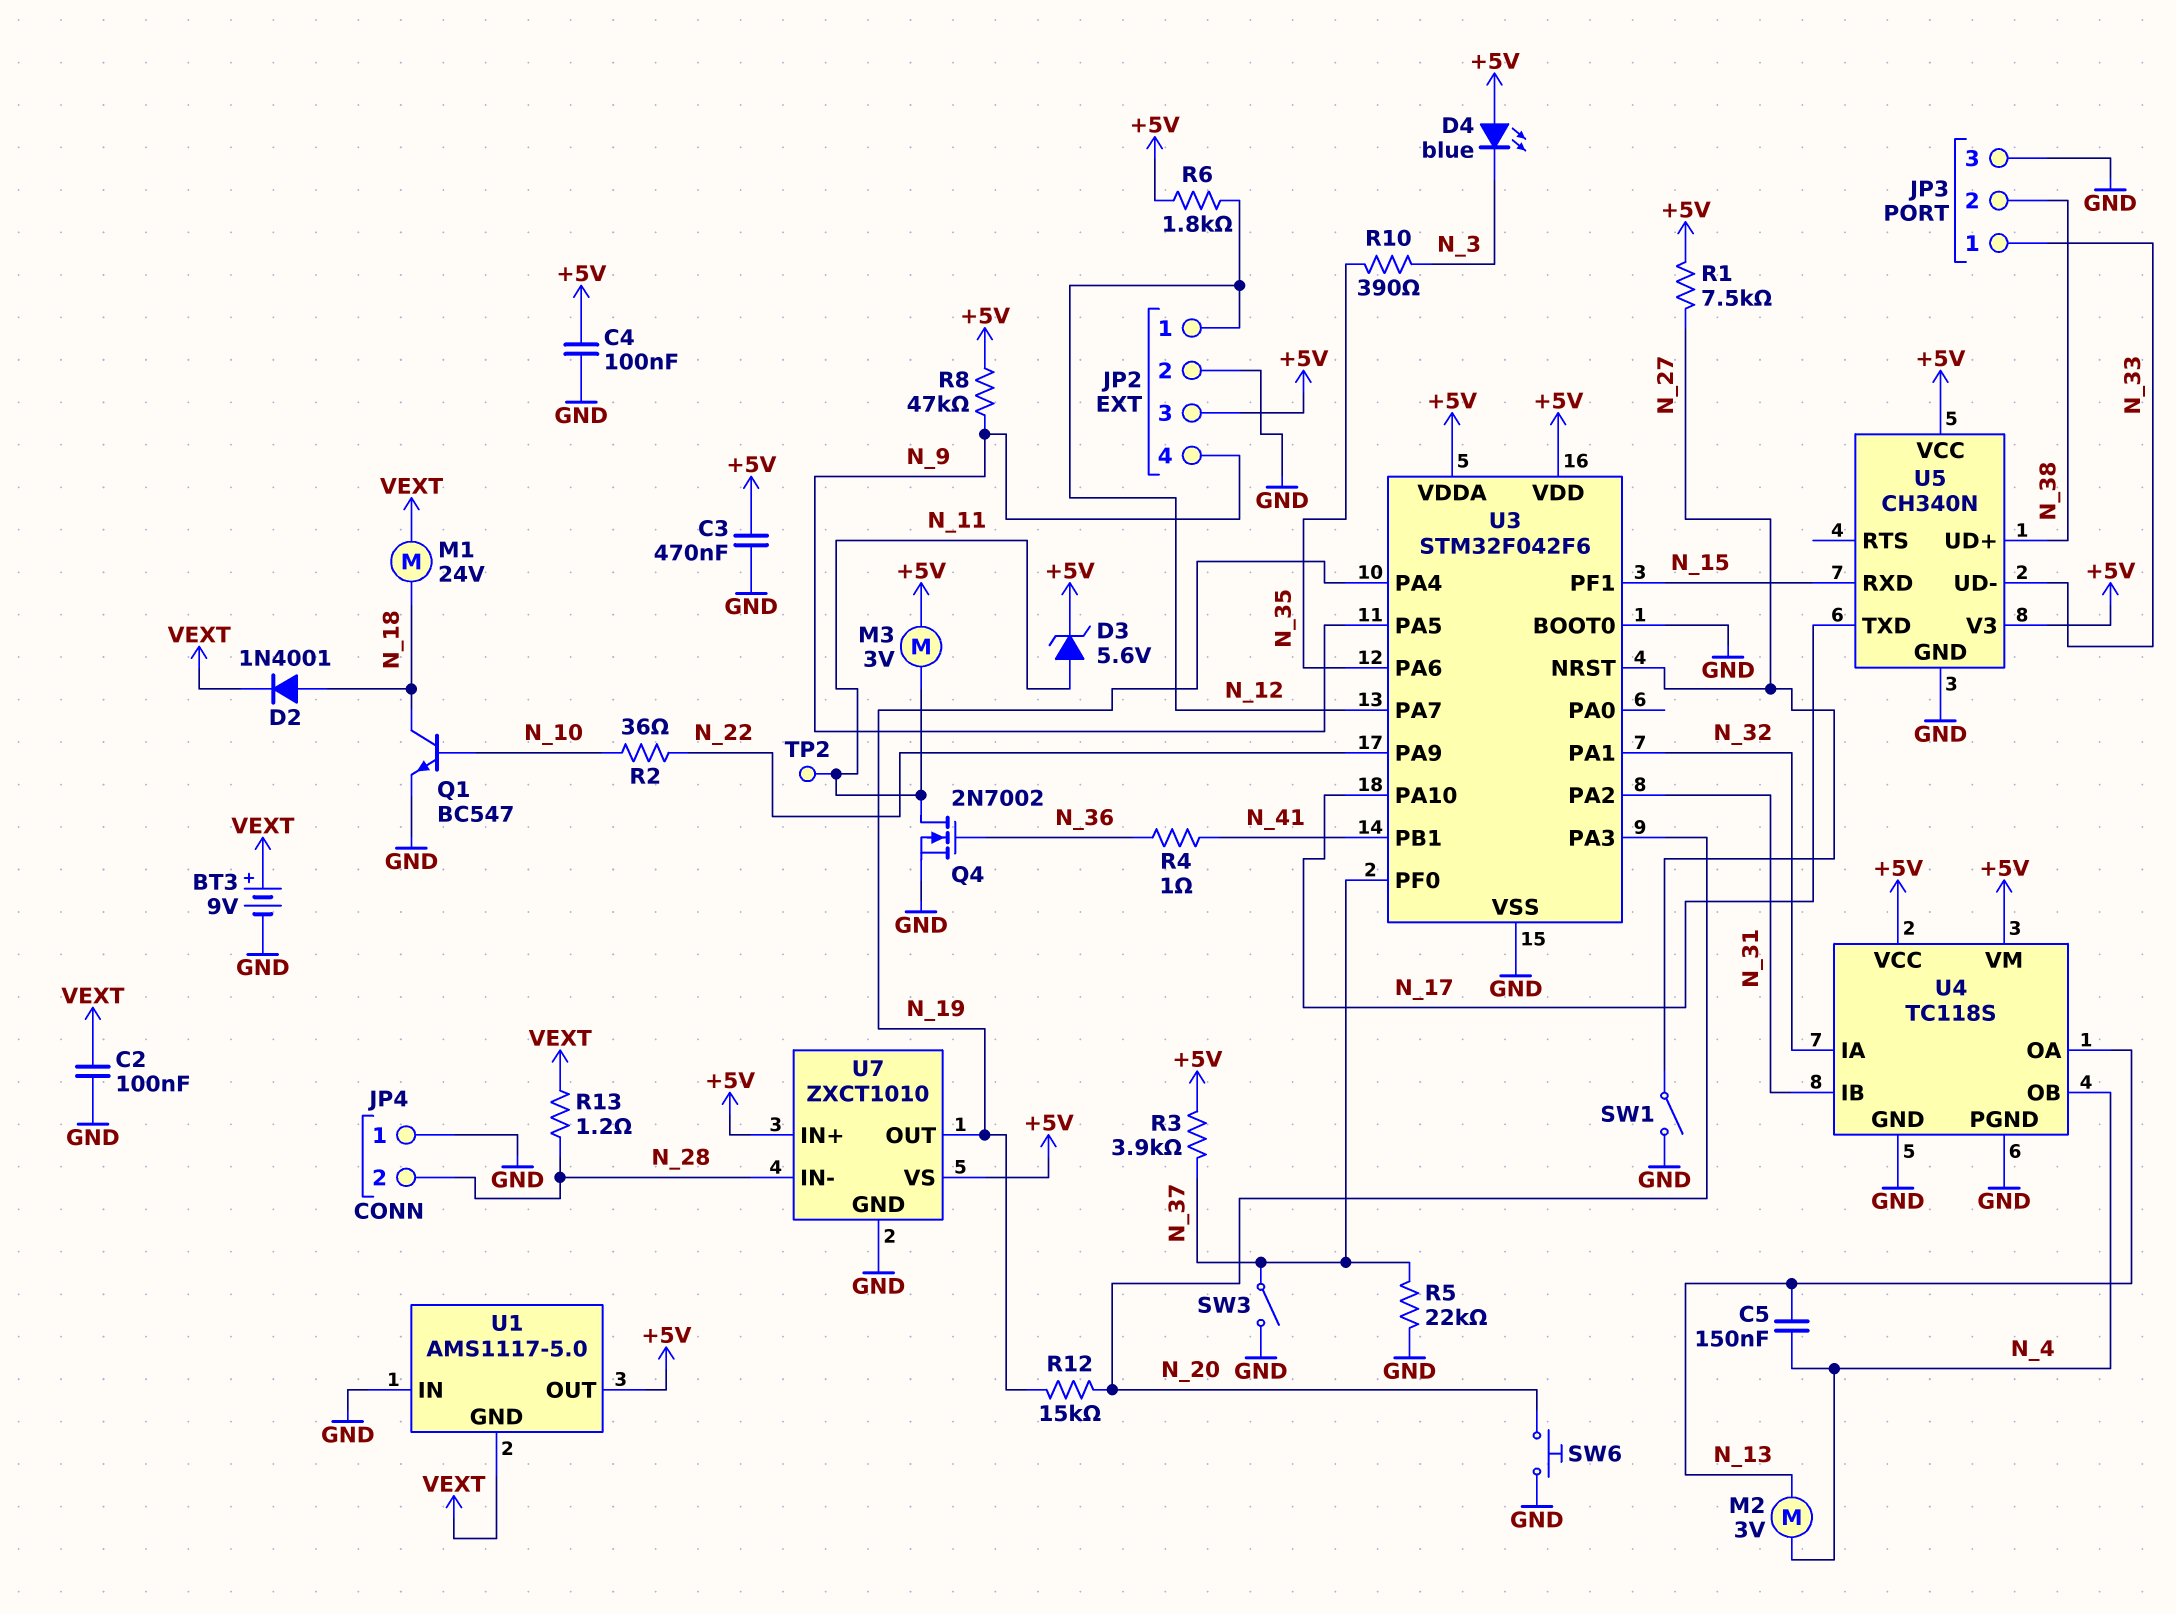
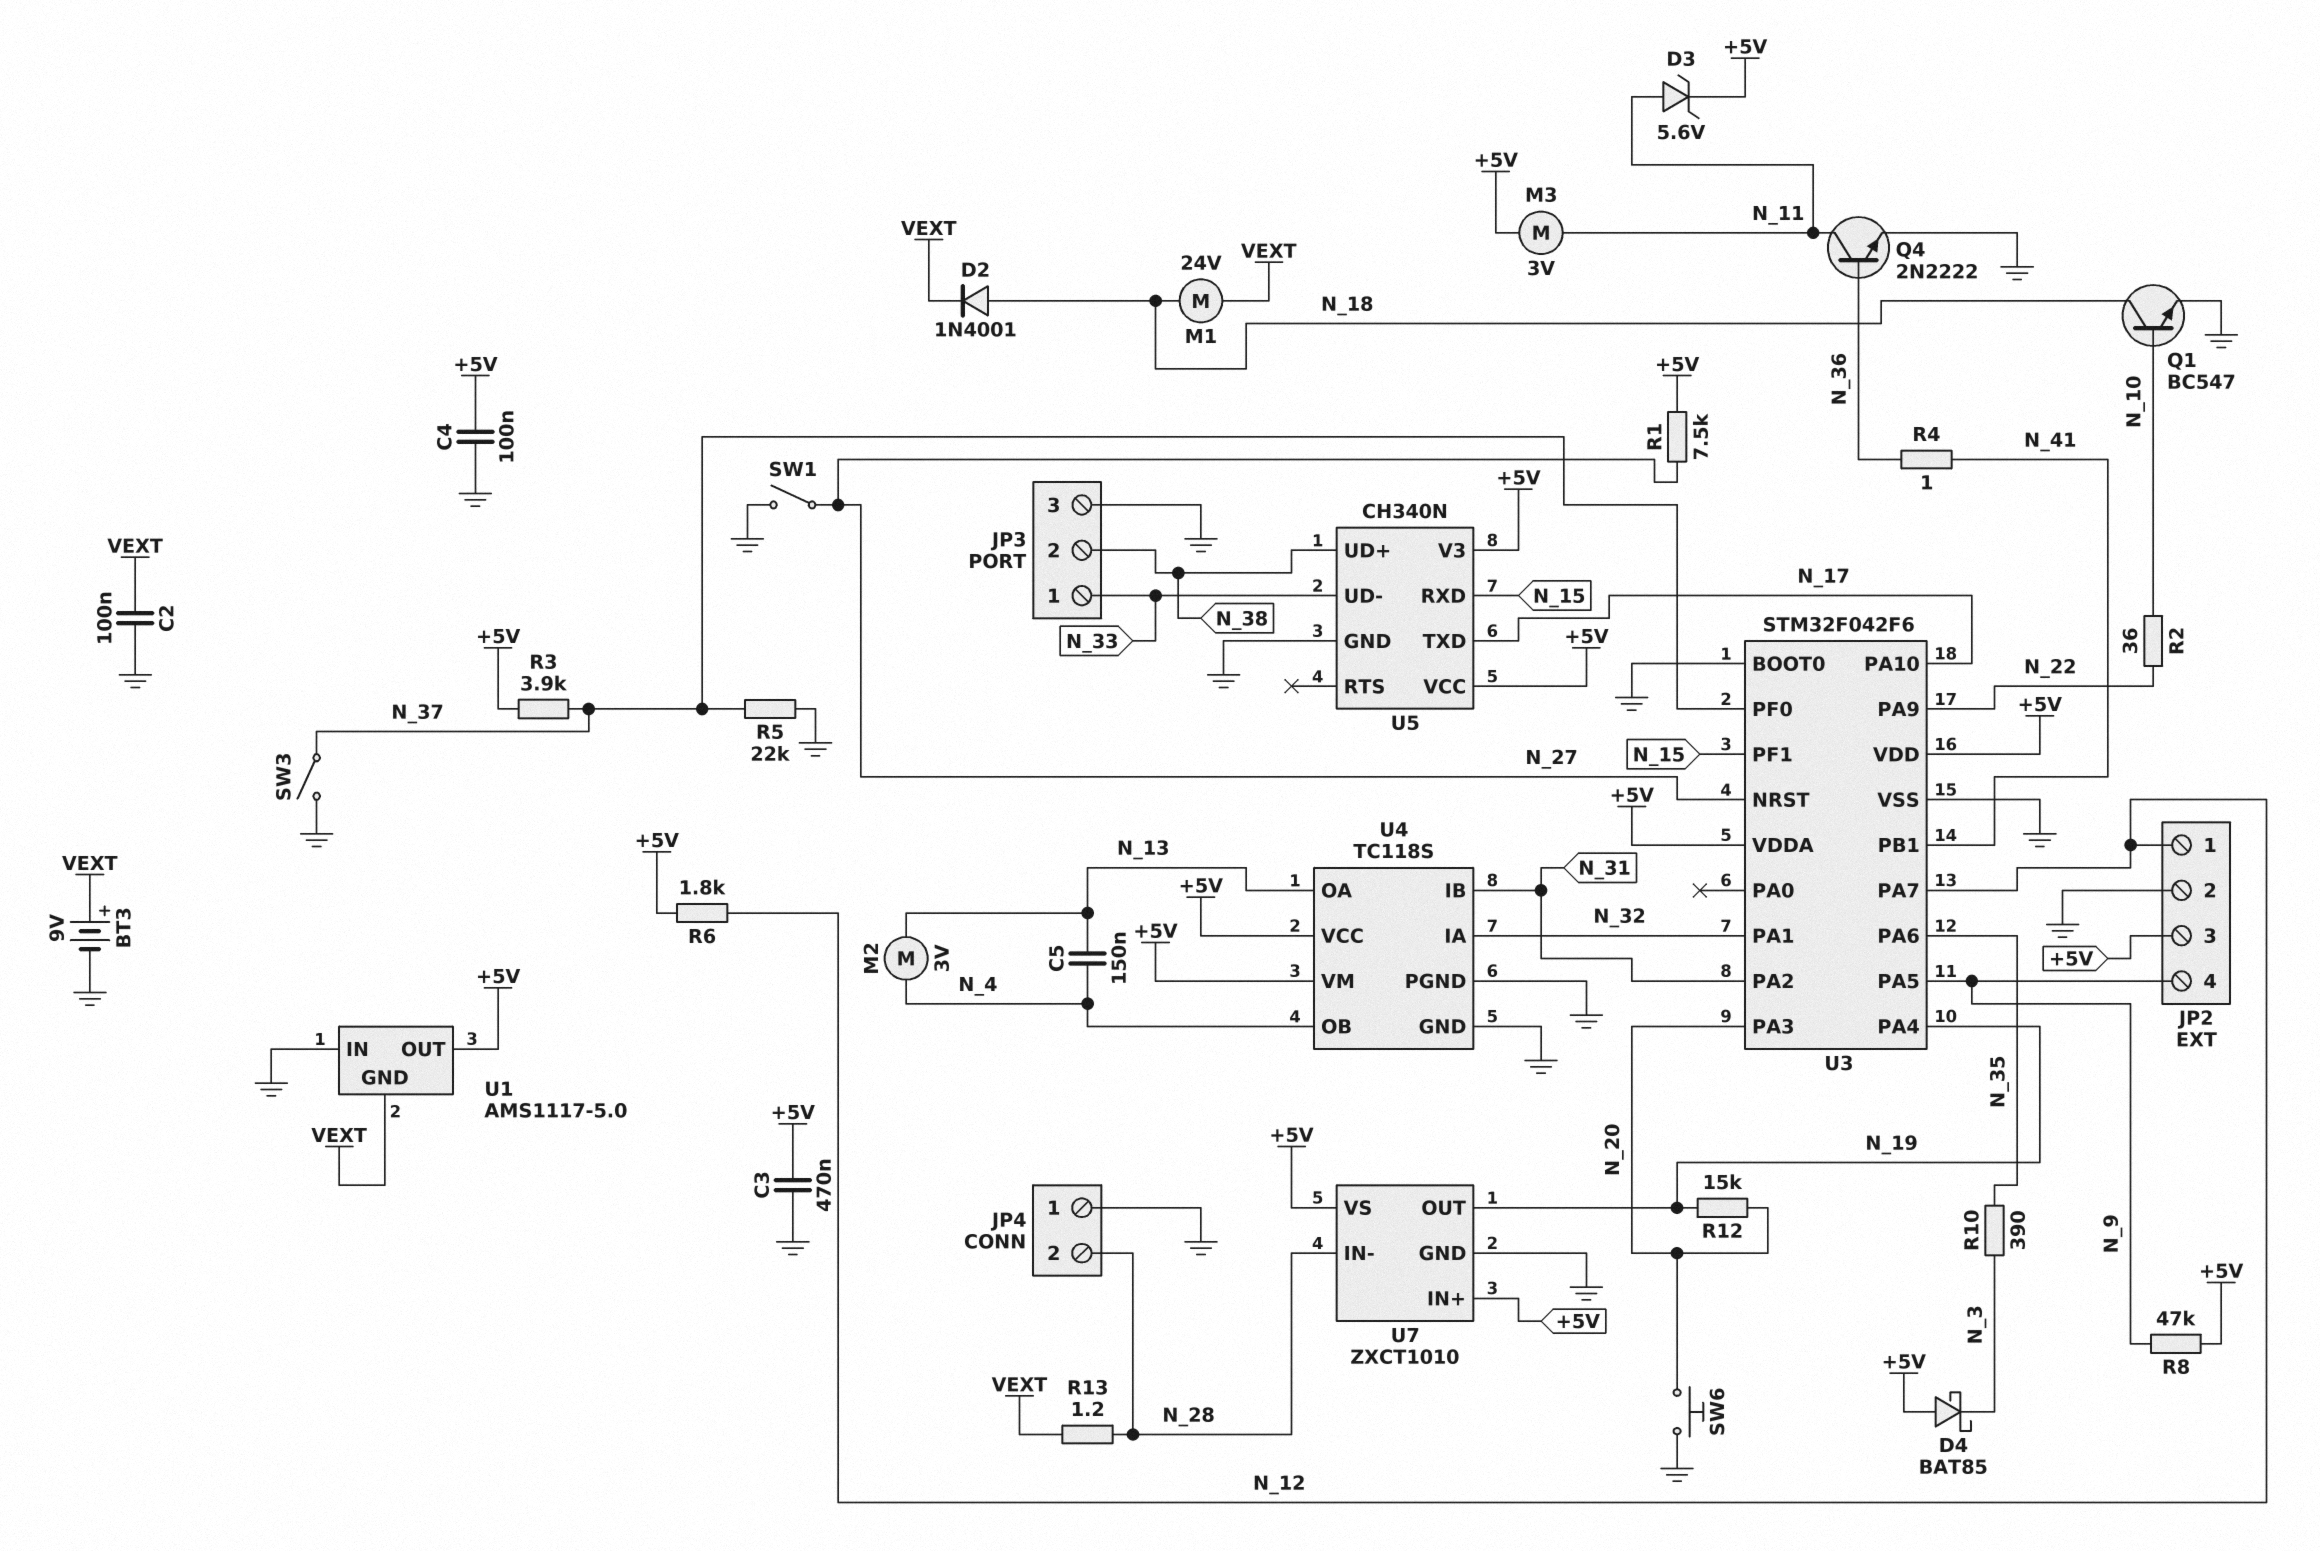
D4: LED blue (A +5V, K N_3) -> schottky BAT85 (A +5V, K N_3)
Q4: NMOS 2N7002 (G N_36, D N_11, S GND) -> NPN 2N2222 (B N_36, C N_11, E GND)
TP2: test point (N_11) -> none

